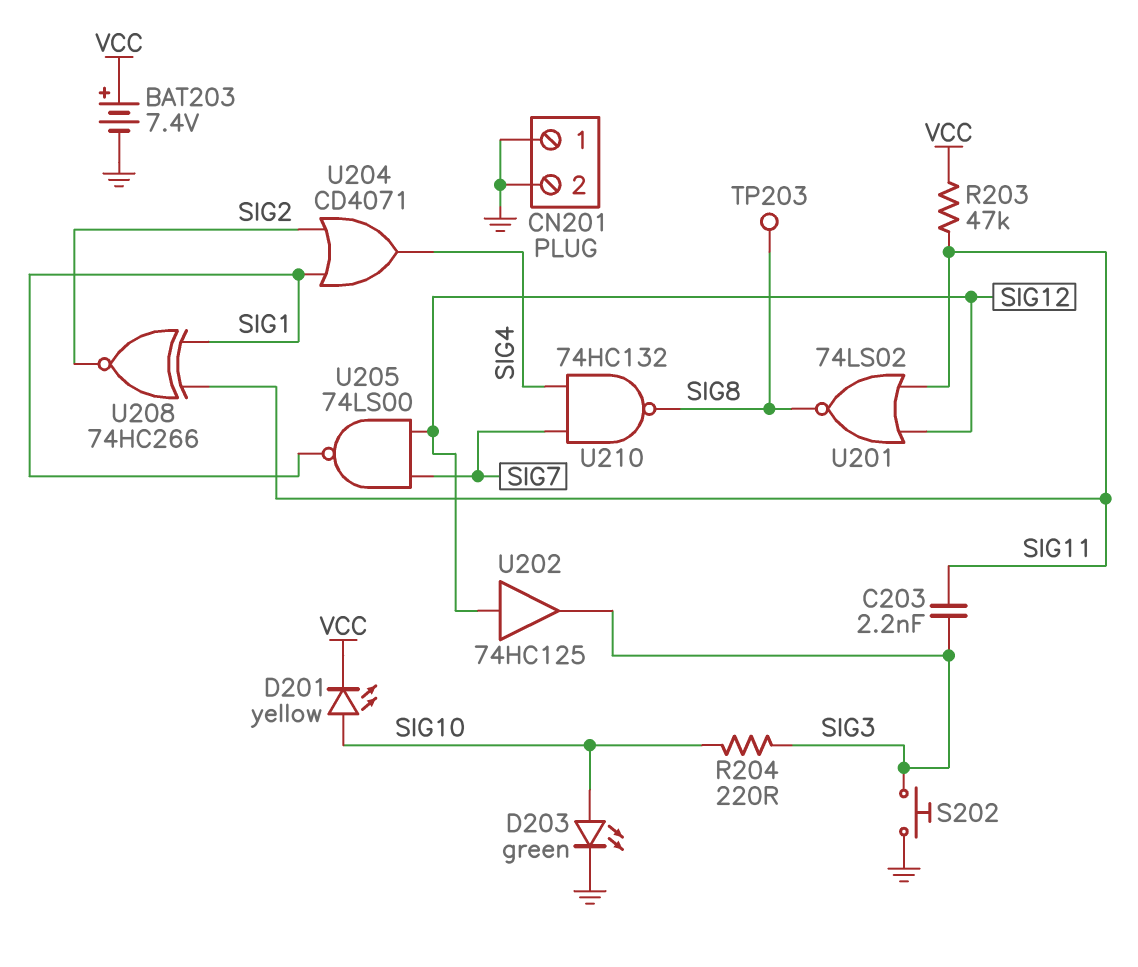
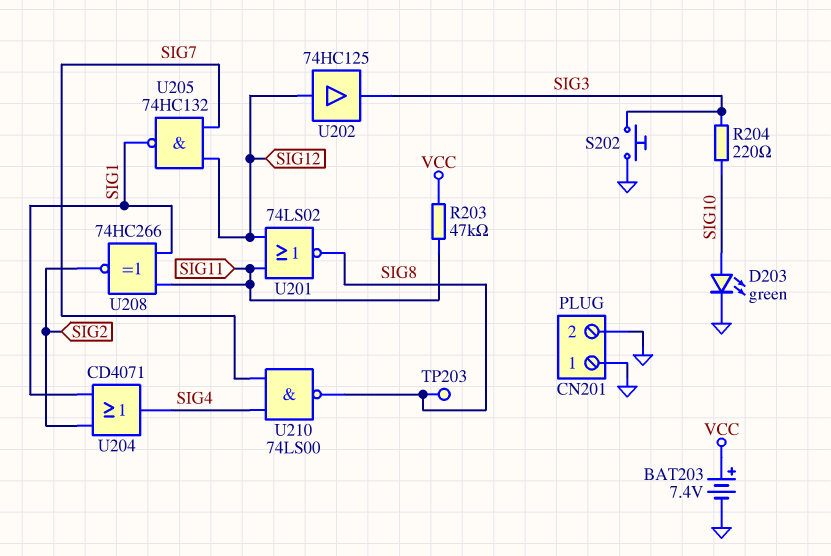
C203: 2.2nF (SIG3, SIG11) -> none
D201: LED yellow (A SIG10, K VCC) -> none
U205: NAND 74LS00 (in SIG7, in SIG12, out SIG1) -> NAND 74HC132 (in SIG7, in SIG12, out SIG1)
U210: NAND 74HC132 (in SIG4, in SIG7, out SIG8) -> NAND 74LS00 (in SIG4, in SIG7, out SIG8)

